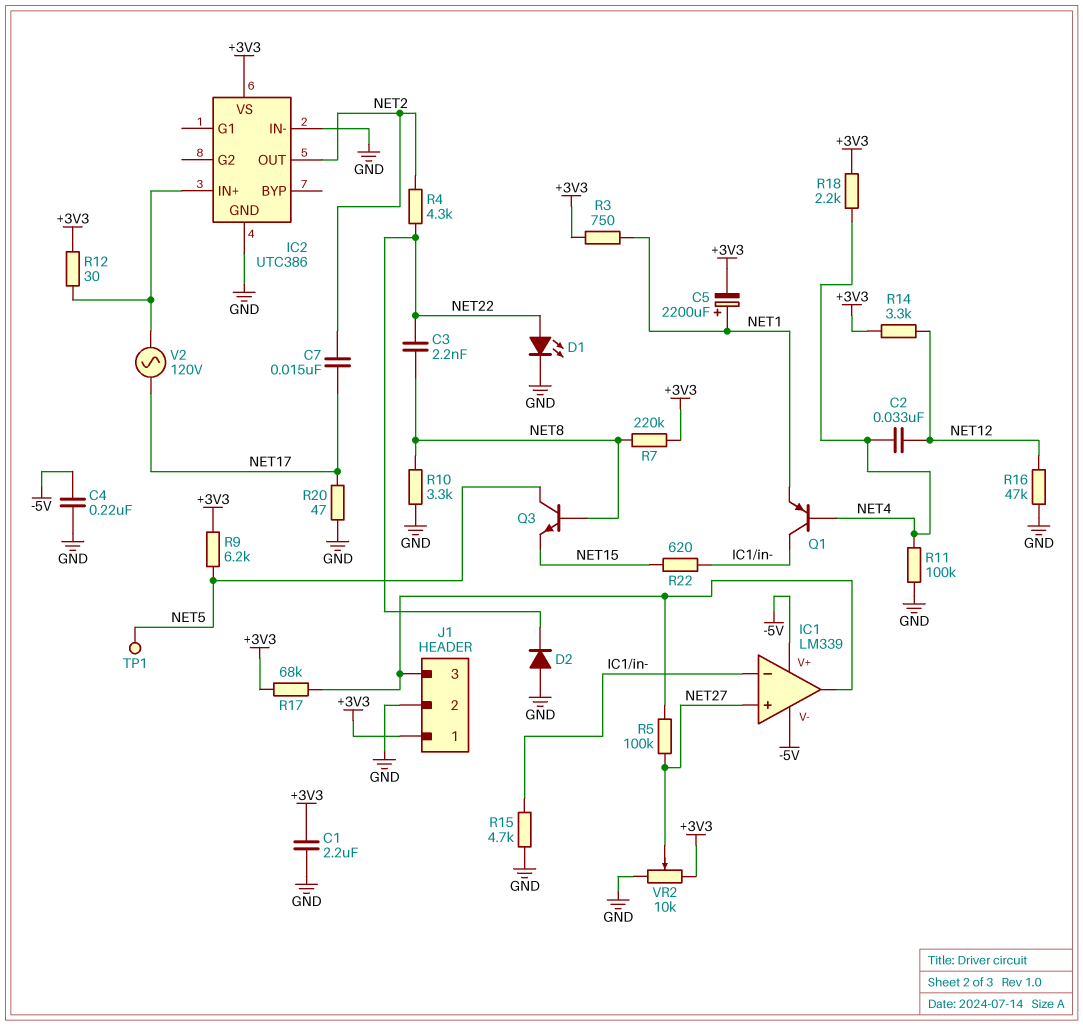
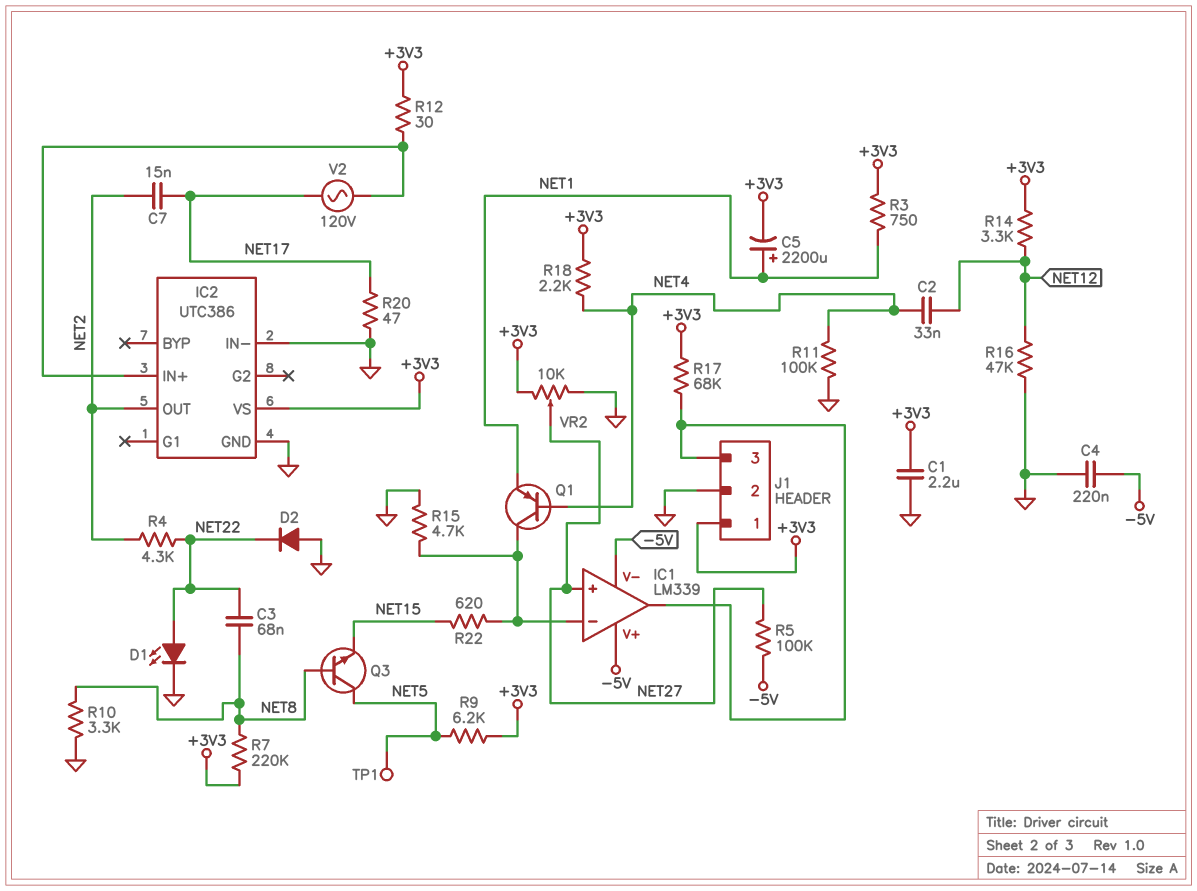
C3: 2.2nF (NET8, NET22) -> 68nF (NET8, NET22)
R5: 100k (IC1/out, NET27) -> 100k (-5V, NET27)

